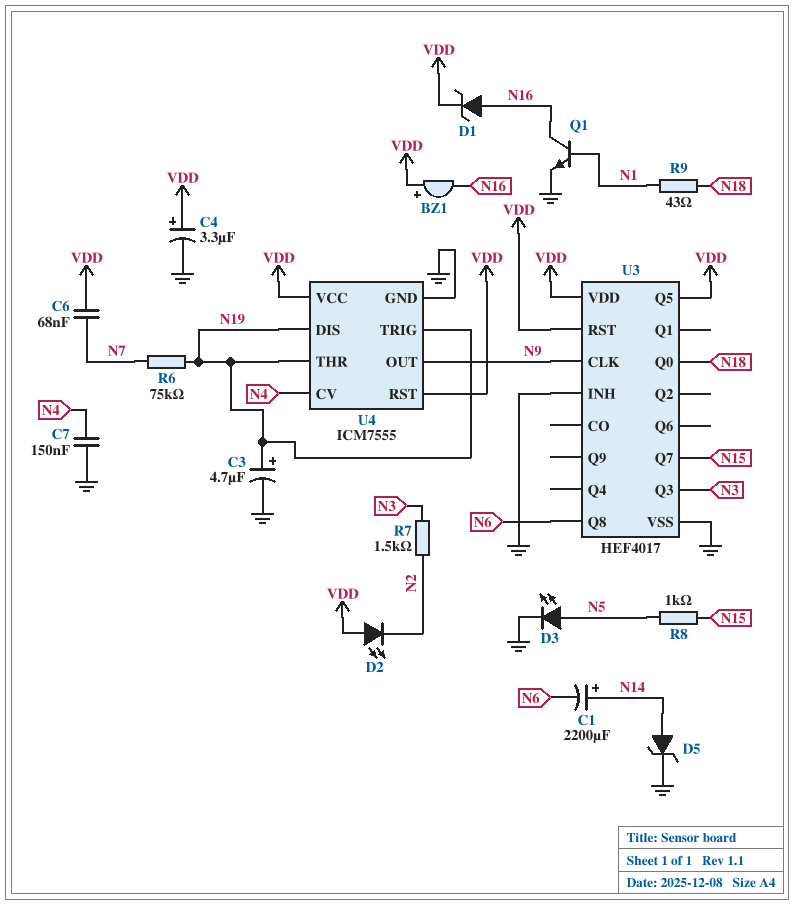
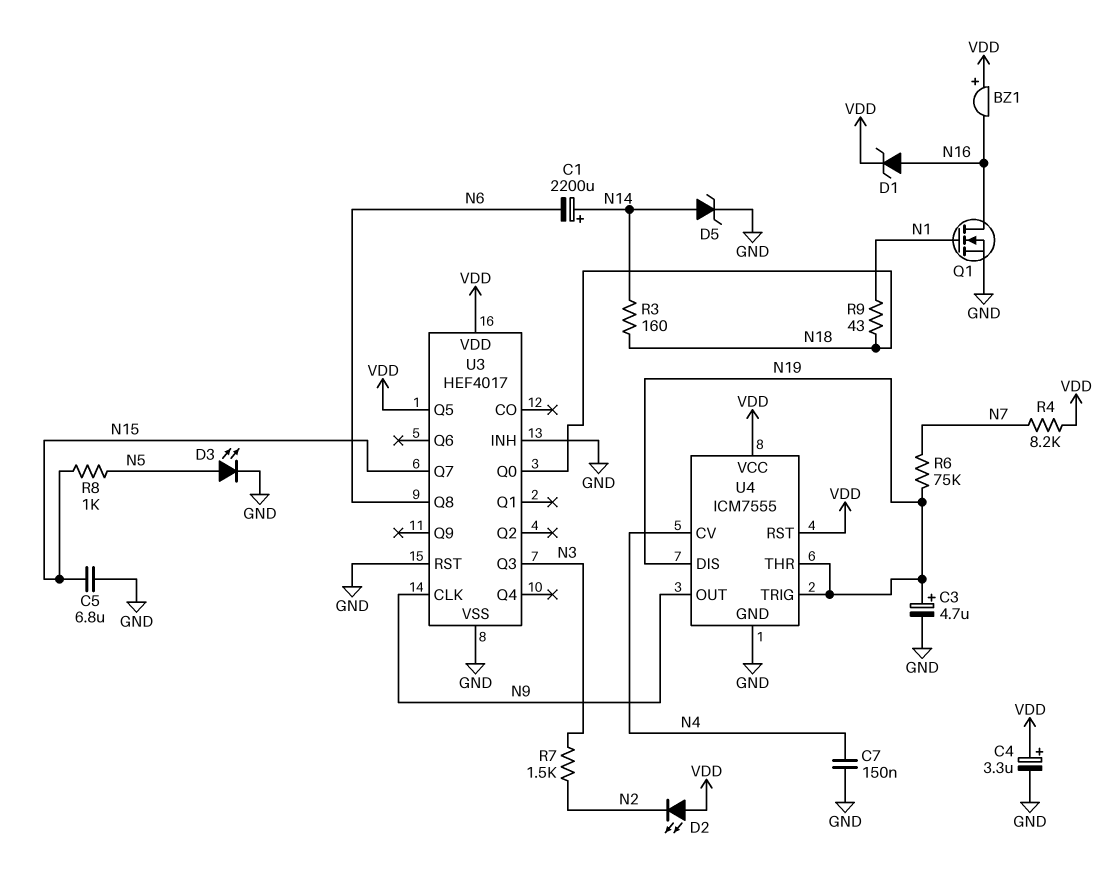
C5: none -> 6.8uF (GND, N15)
C6: 68nF (N7, VDD) -> none
Q1: NPN (B N1, C N16, E GND) -> NMOS (G N1, D N16, S GND)
R3: none -> 160 (N14, N18)
R4: none -> 8.2k (N7, VDD)
U3 pin RST: VDD -> GND

